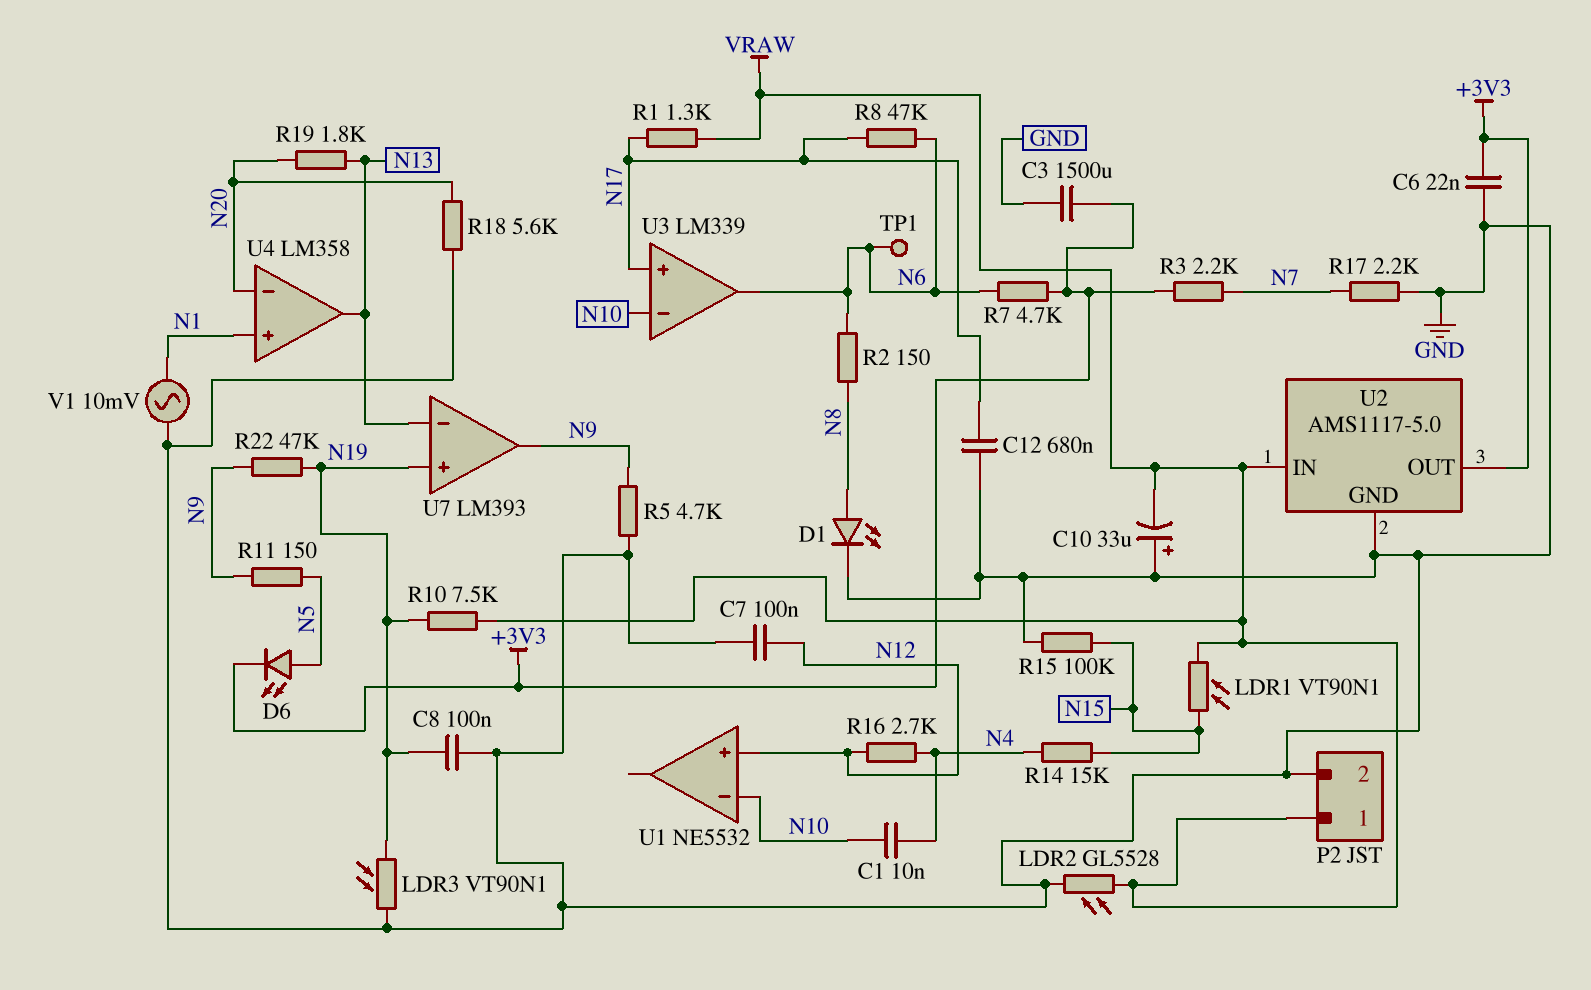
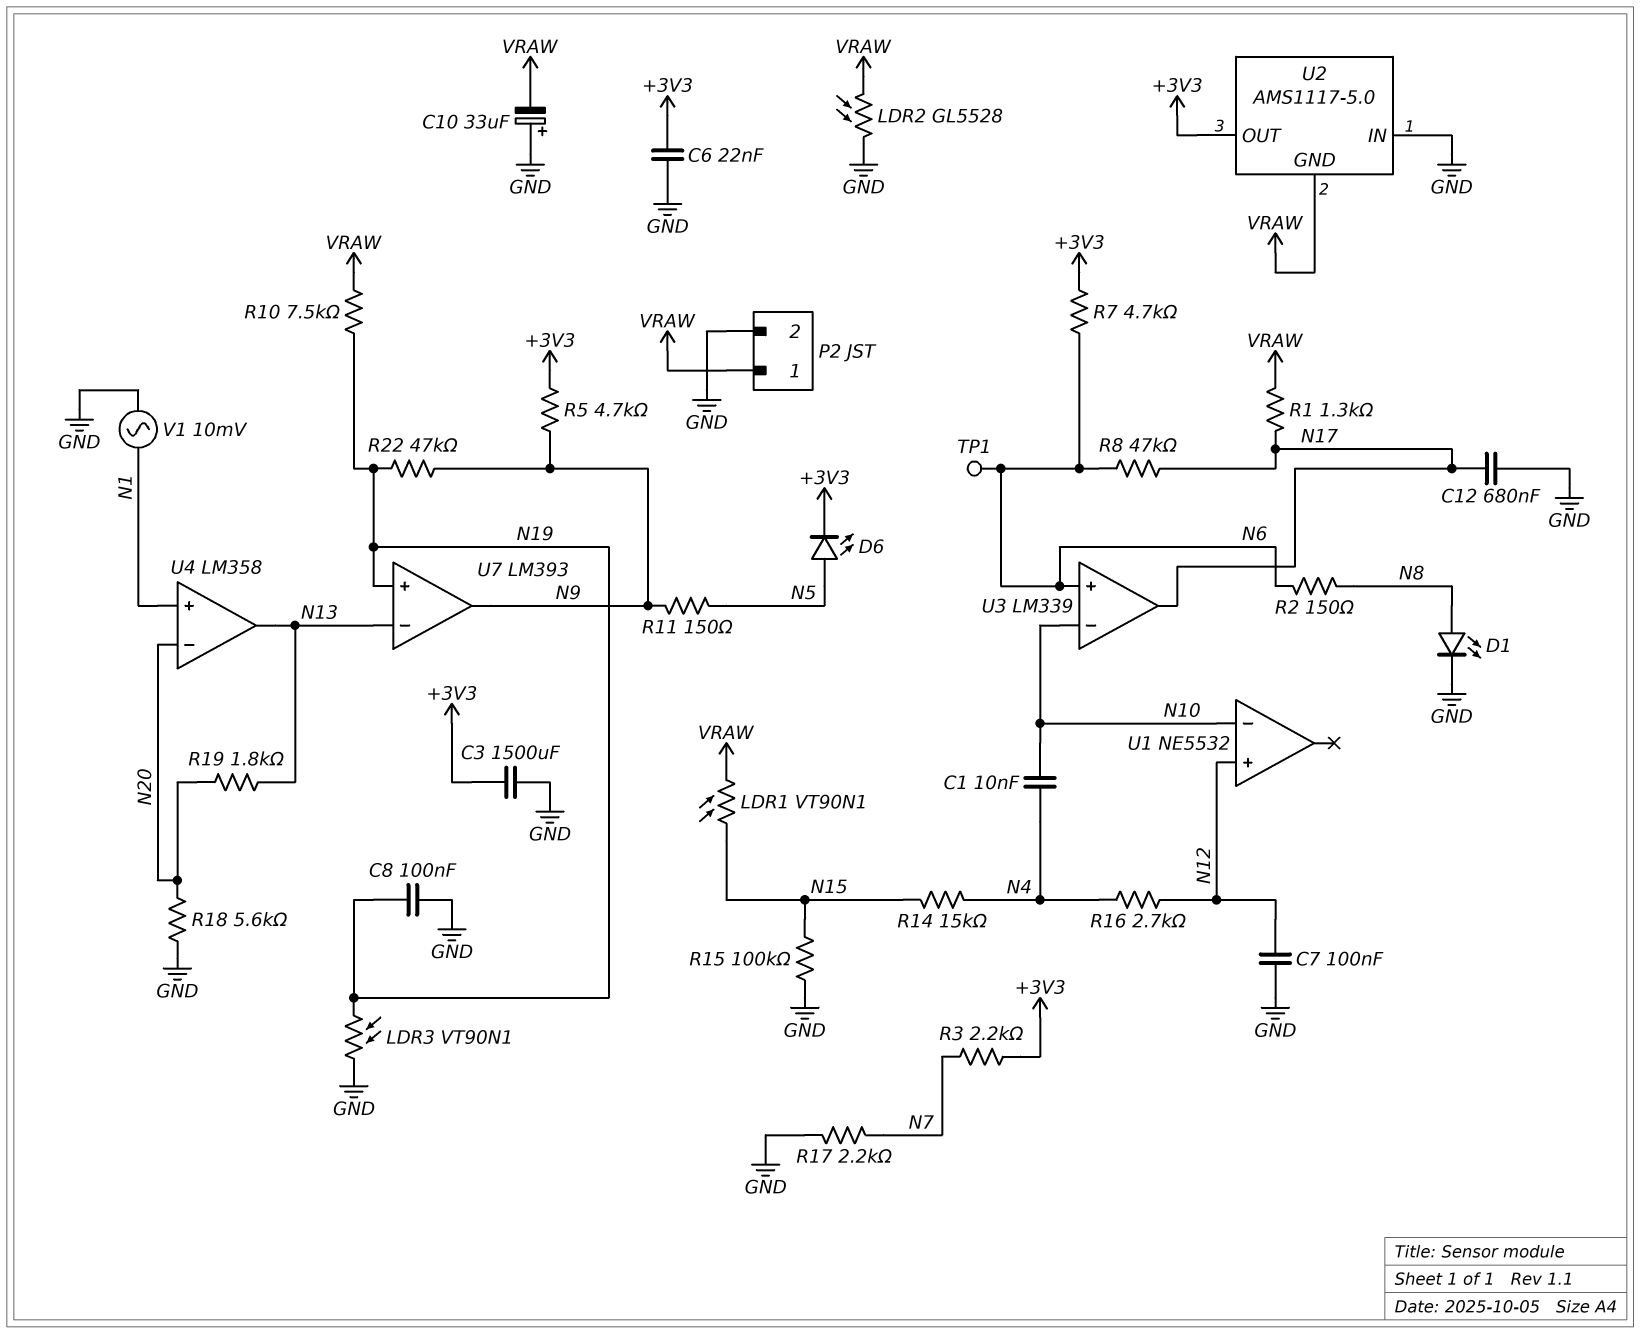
R5: 4.7k (GND, N9) -> 4.7k (+3V3, N9)
U2 pin GND: GND -> VRAW
U2 pin IN: VRAW -> GND
U3 pin in+: N17 -> N6
U3 pin out: N6 -> N17

